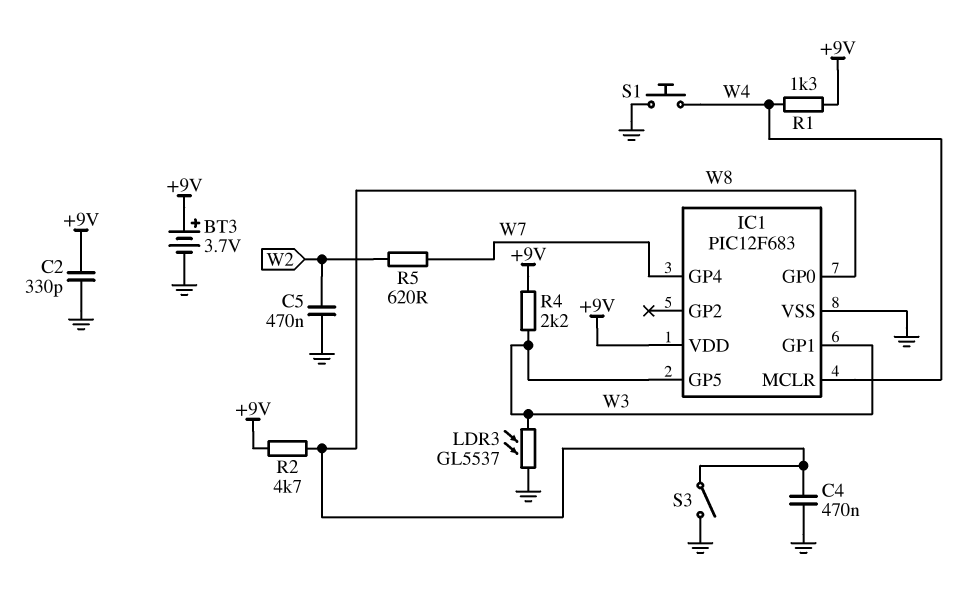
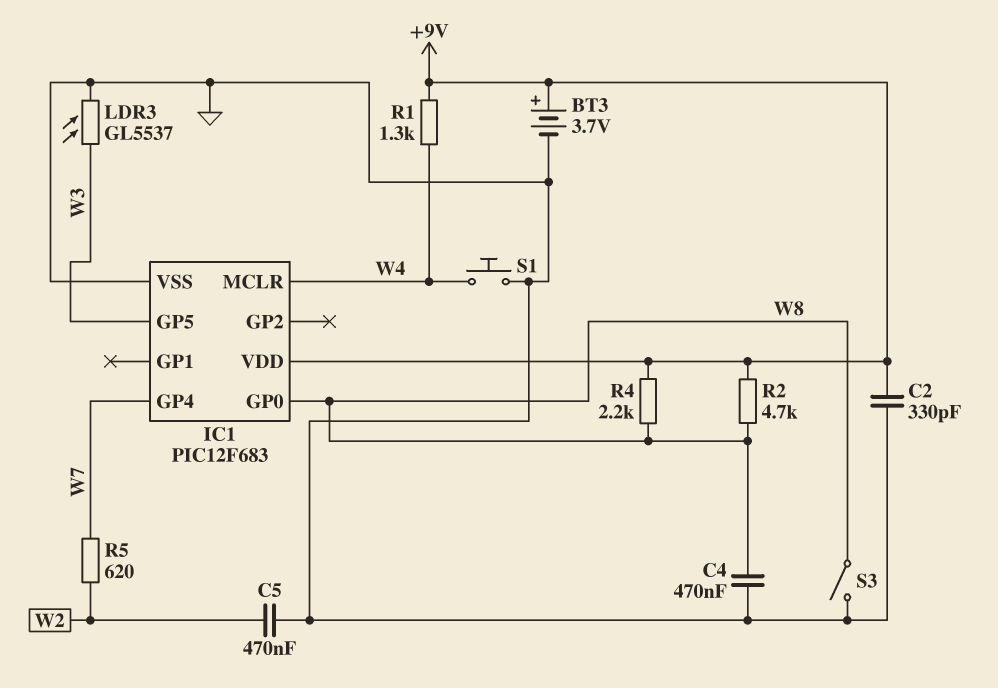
IC1 pin GP1: W3 -> none
R4: 2.2k (+9V, W3) -> 2.2k (+9V, W8)

